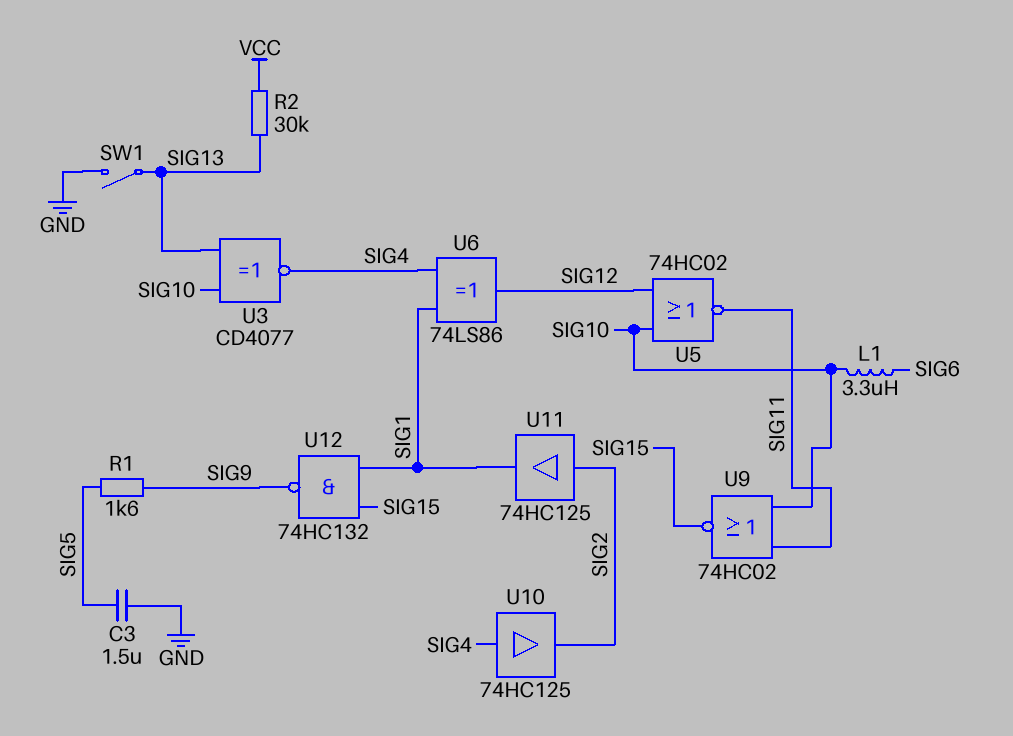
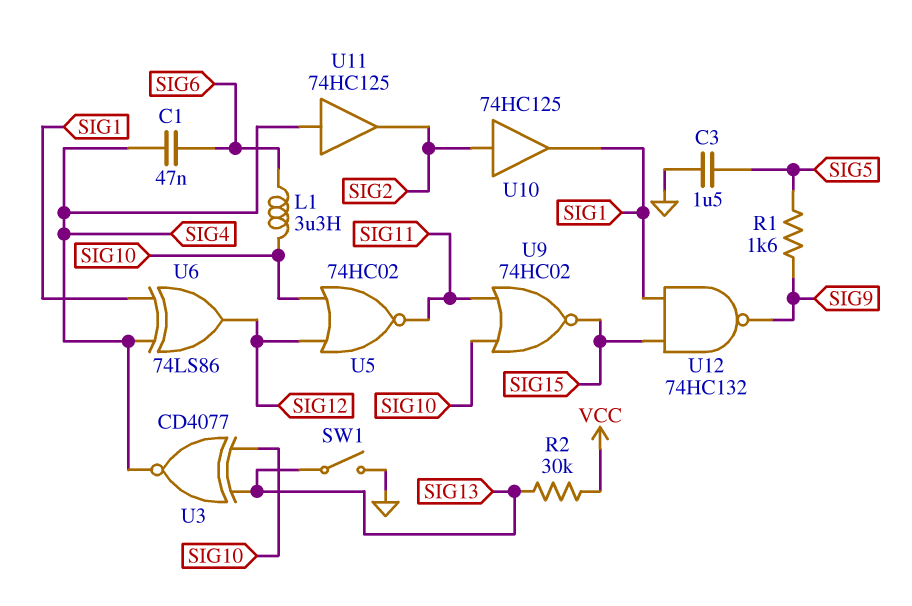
C1: none -> 47nF (SIG4, SIG6)
U10: buffer 74HC125 (in SIG4, out SIG2) -> buffer 74HC125 (in SIG2, out SIG1)
U11: buffer 74HC125 (in SIG2, out SIG1) -> buffer 74HC125 (in SIG4, out SIG2)

